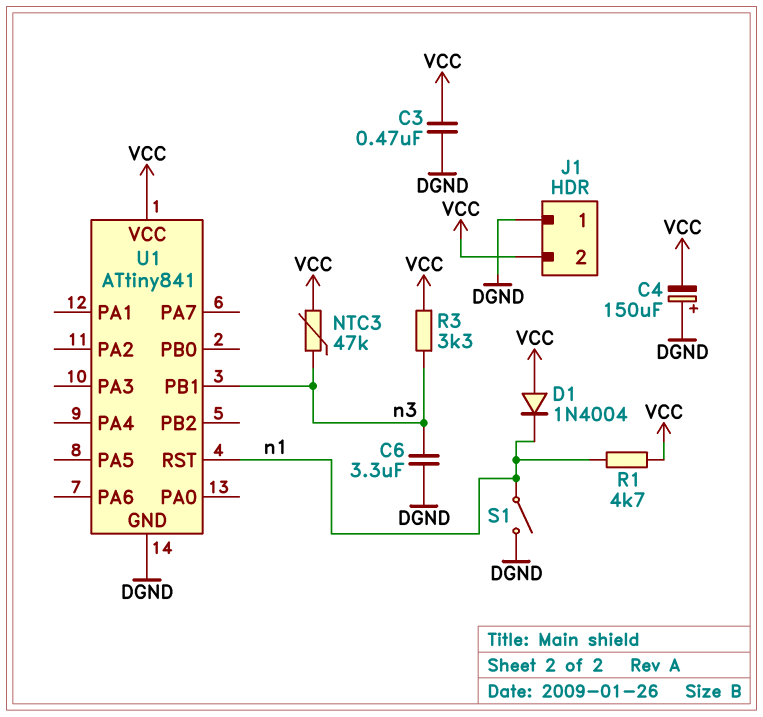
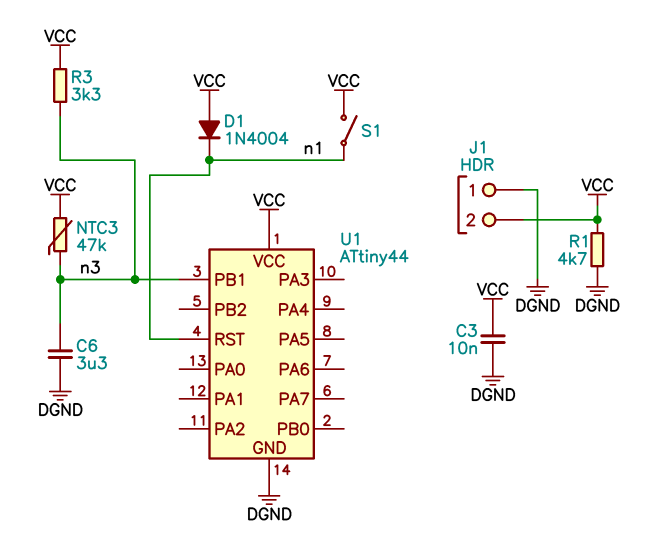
C3: 470nF (DGND, VCC) -> 10nF (DGND, VCC)
C4: 150uF (plus DGND, minus VCC) -> none
R1: 4.7k (VCC, n1) -> 4.7k (DGND, VCC)
S1: switch (DGND, n1) -> switch (VCC, n1)
U1: ATtiny841 -> ATtiny44

